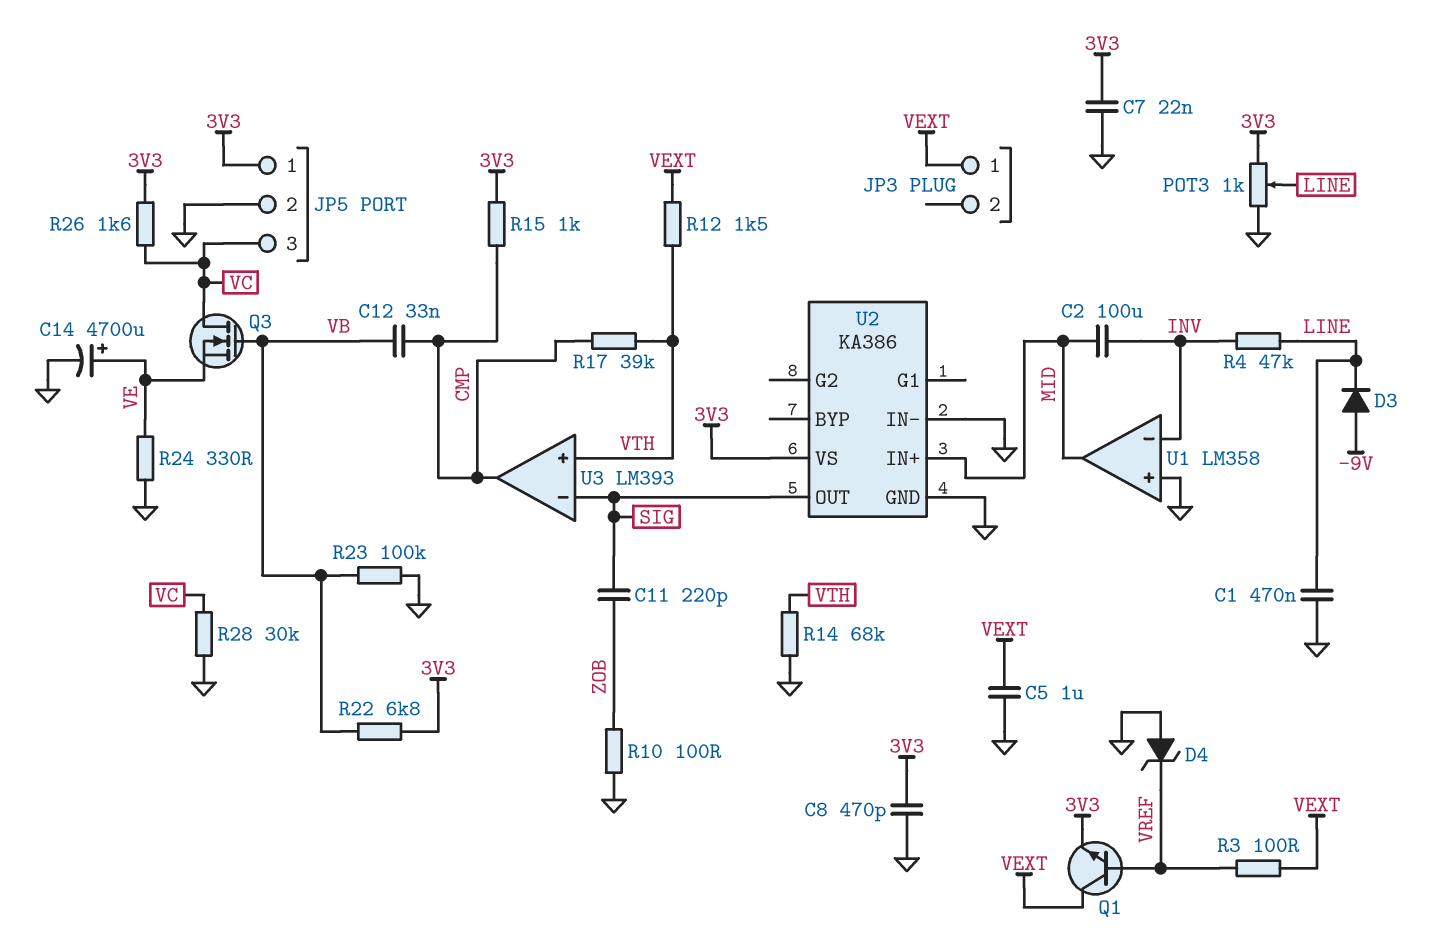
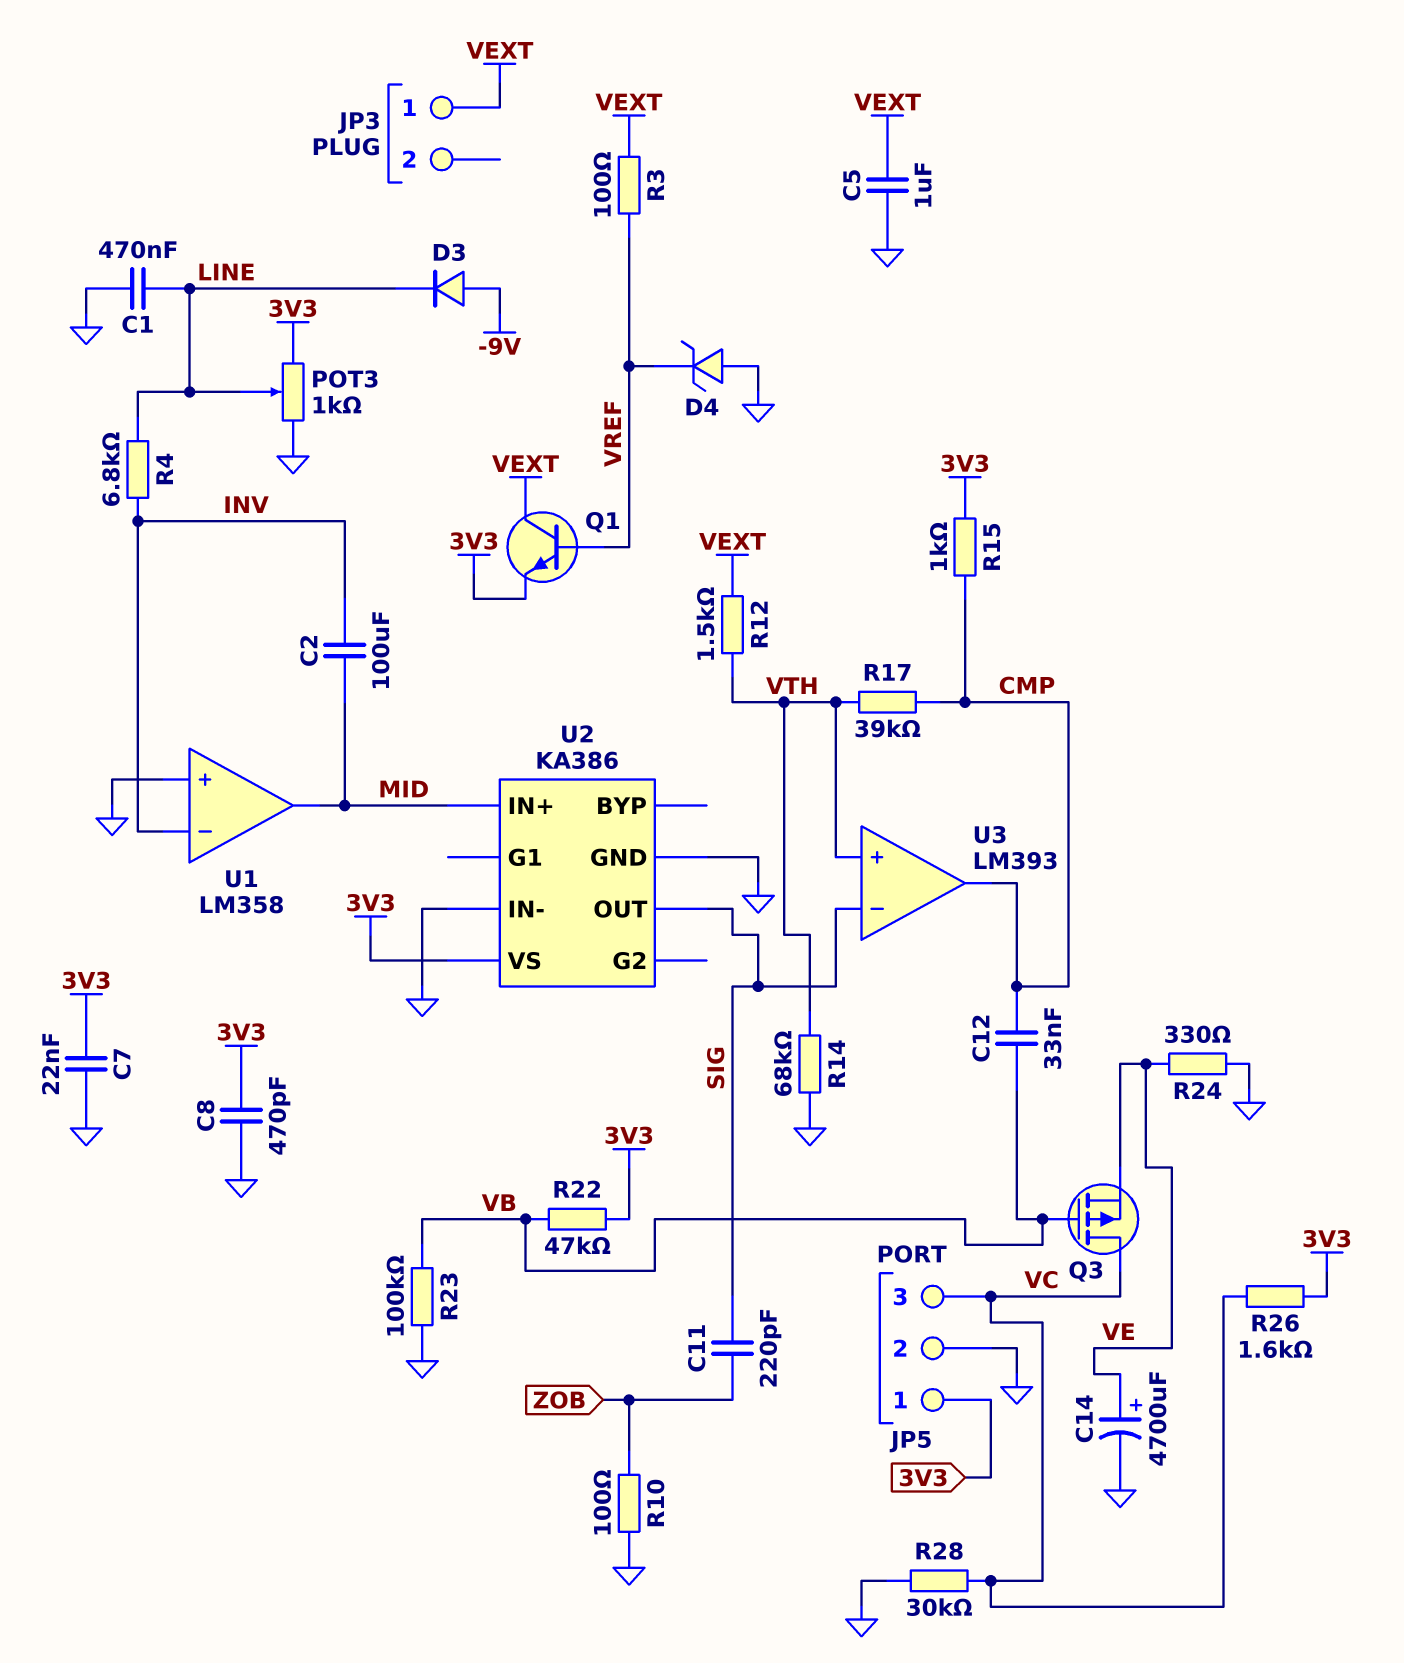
Q3: NMOS (G VB, D VC, S VE) -> PMOS (G VB, D VC, S VE)
R4: 47k (INV, LINE) -> 6.8k (INV, LINE)
R22: 6.8k (3V3, VB) -> 47k (3V3, VB)

